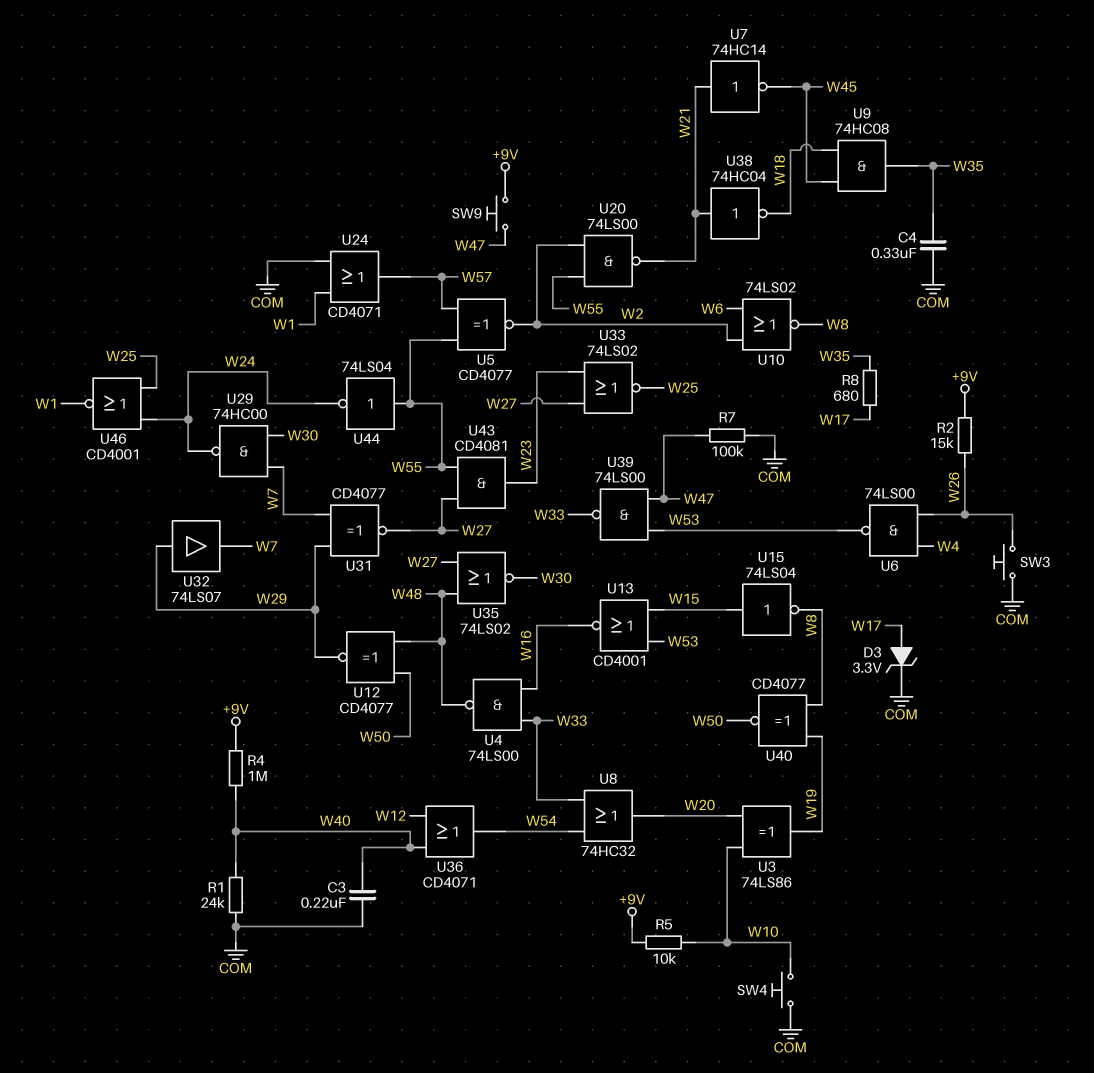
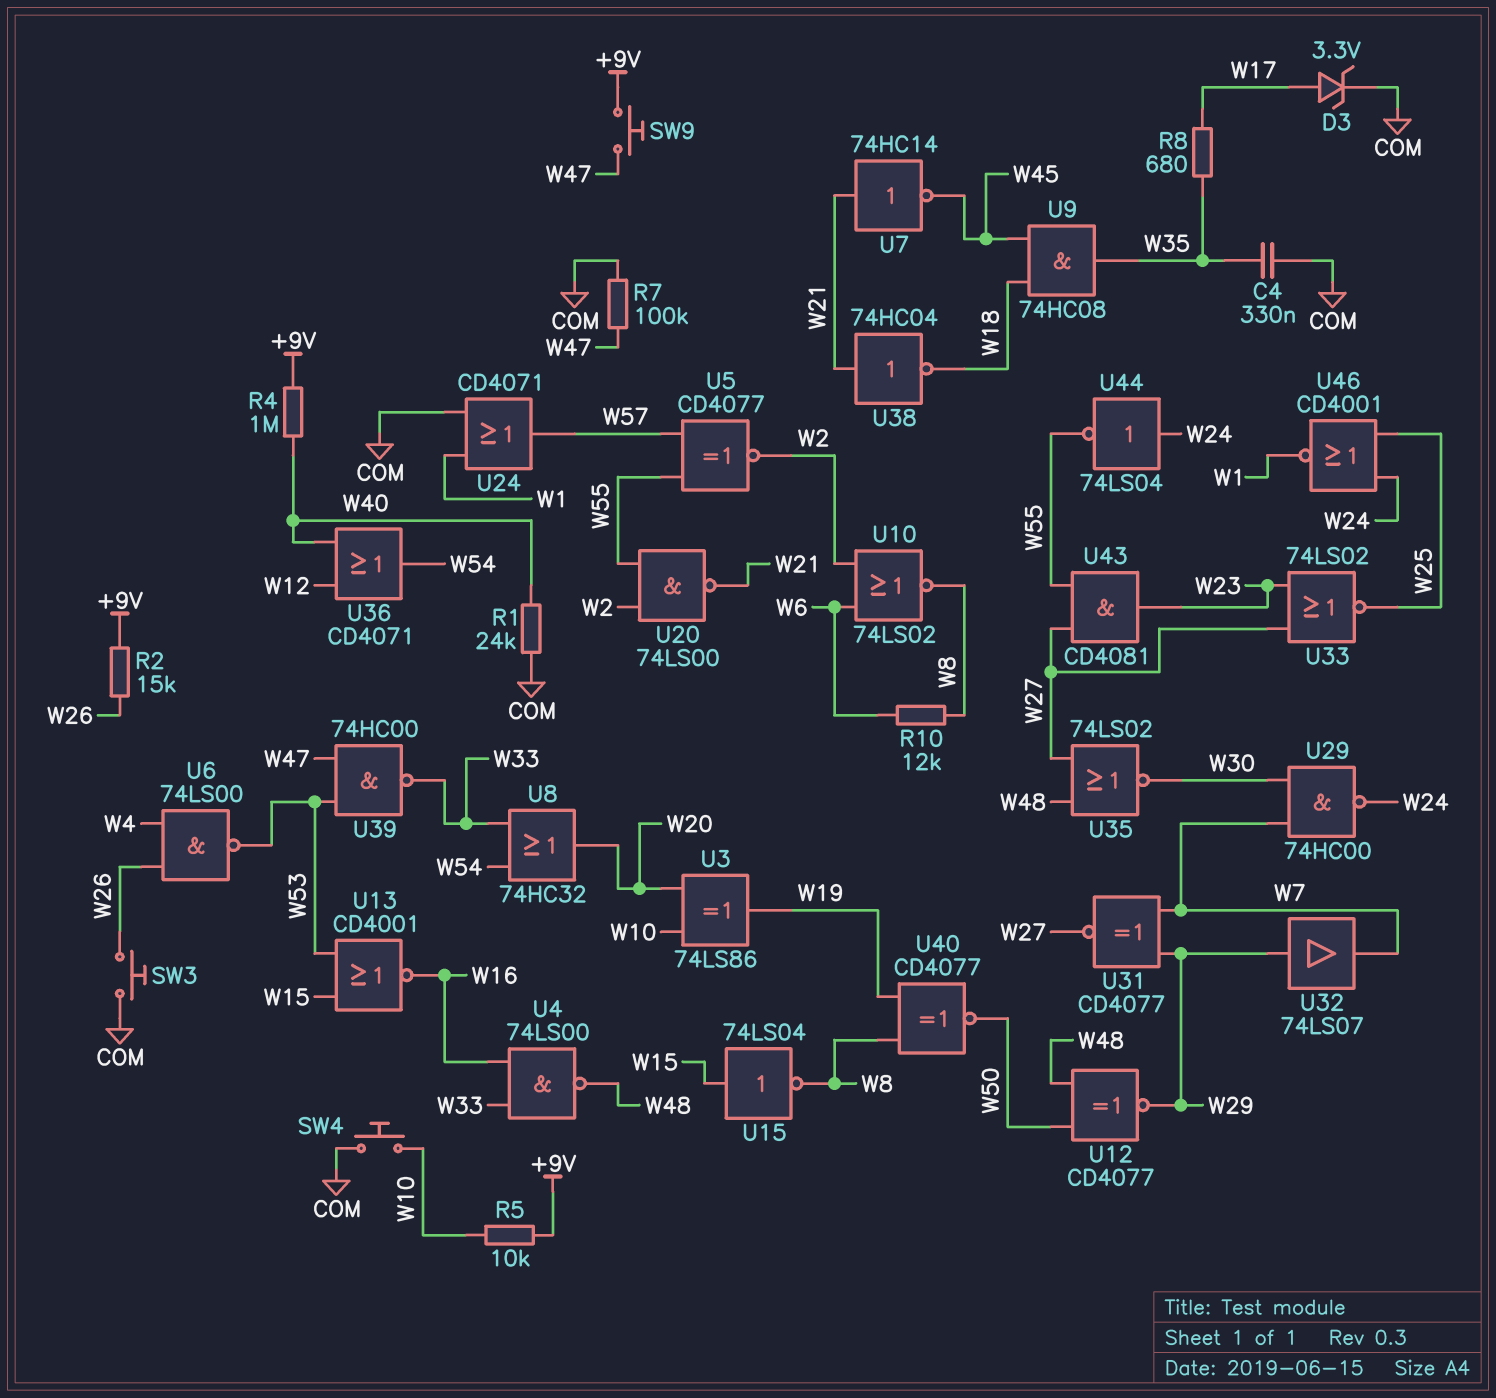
C3: 220nF (COM, W40) -> none
R10: none -> 12k (W6, W8)
U39: NAND 74LS00 (in W47, in W53, out W33) -> NAND 74HC00 (in W47, in W53, out W33)
U44: NOT 74LS04 (in W55, out W24) -> NOT 74LS04 (in W24, out W55)

